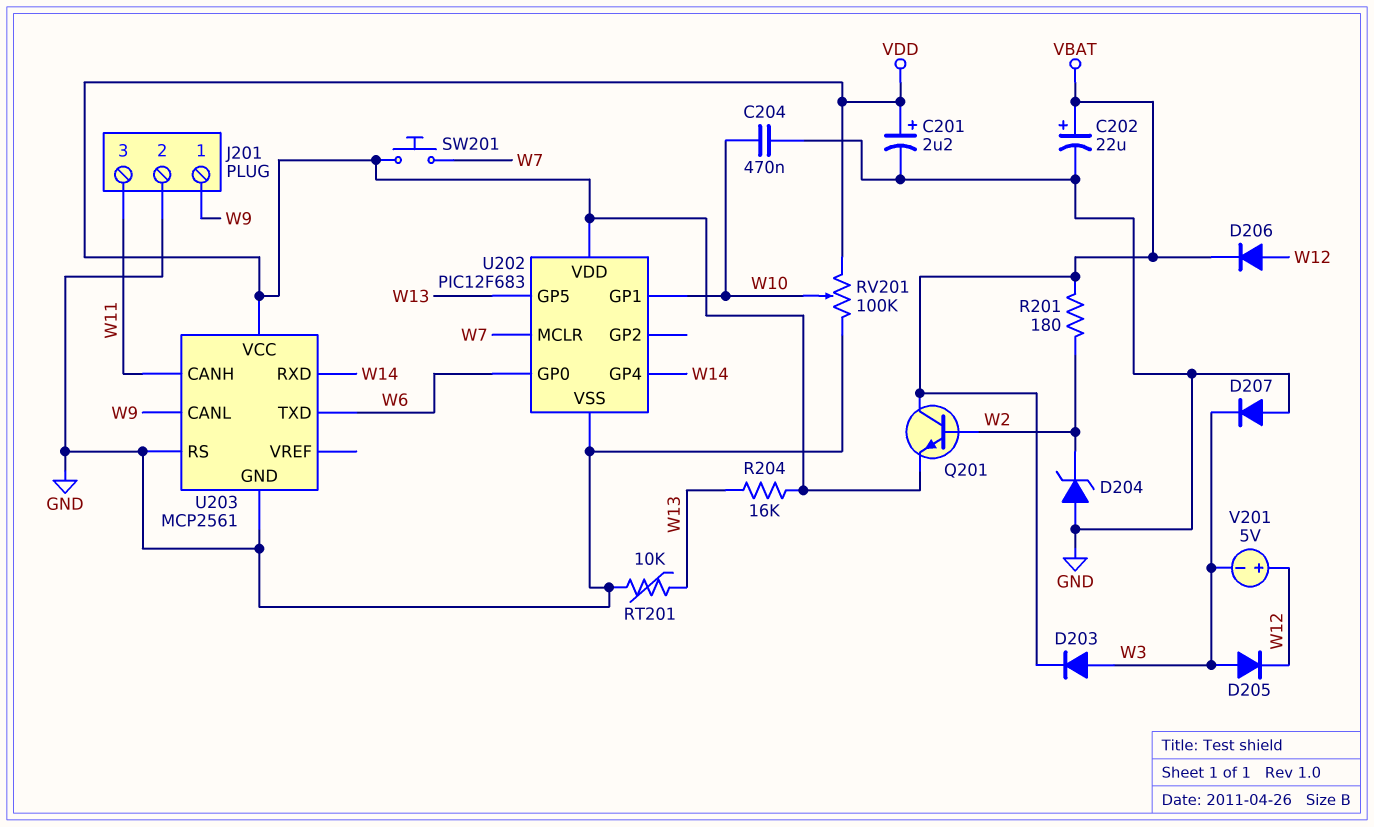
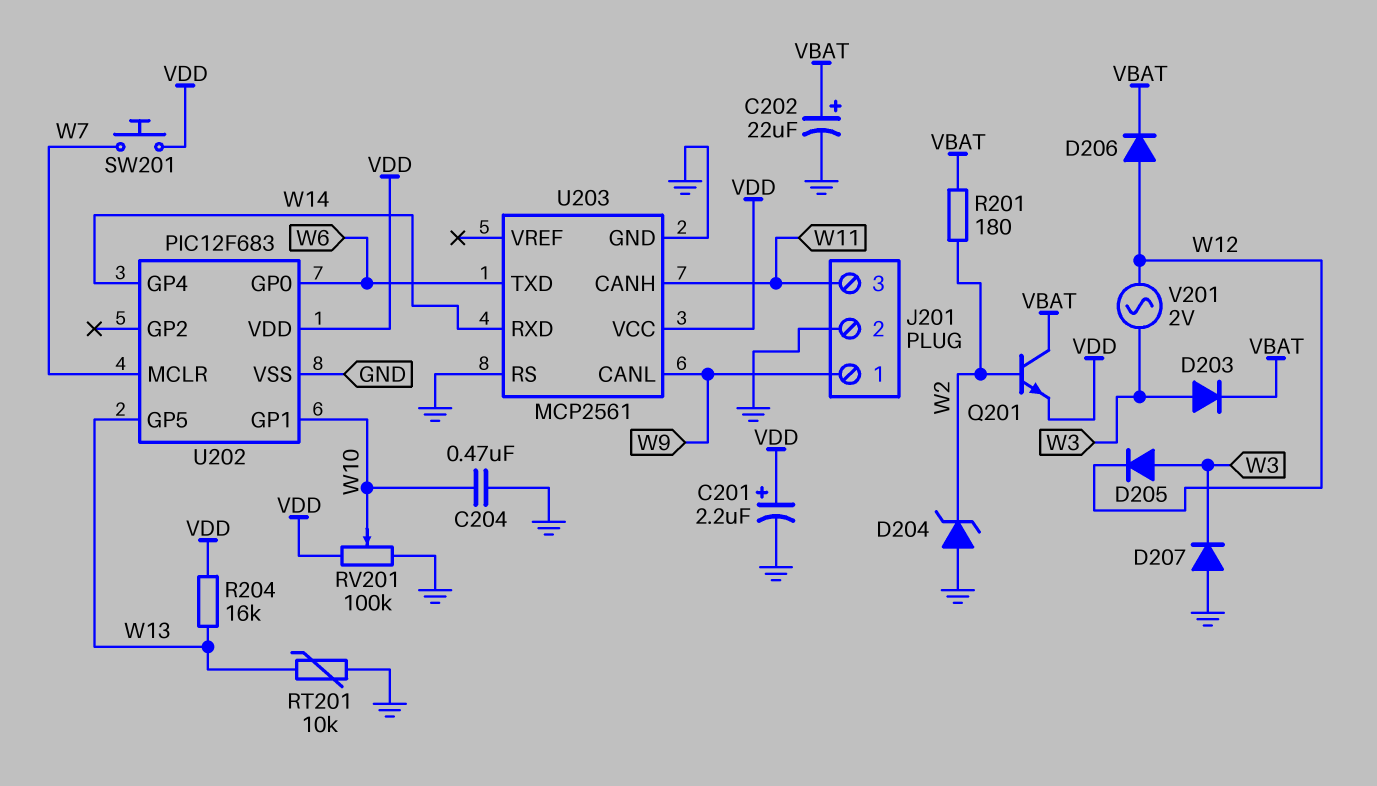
V201: 5V (plus W12, minus W3) -> AC 2V (W3, W12)

